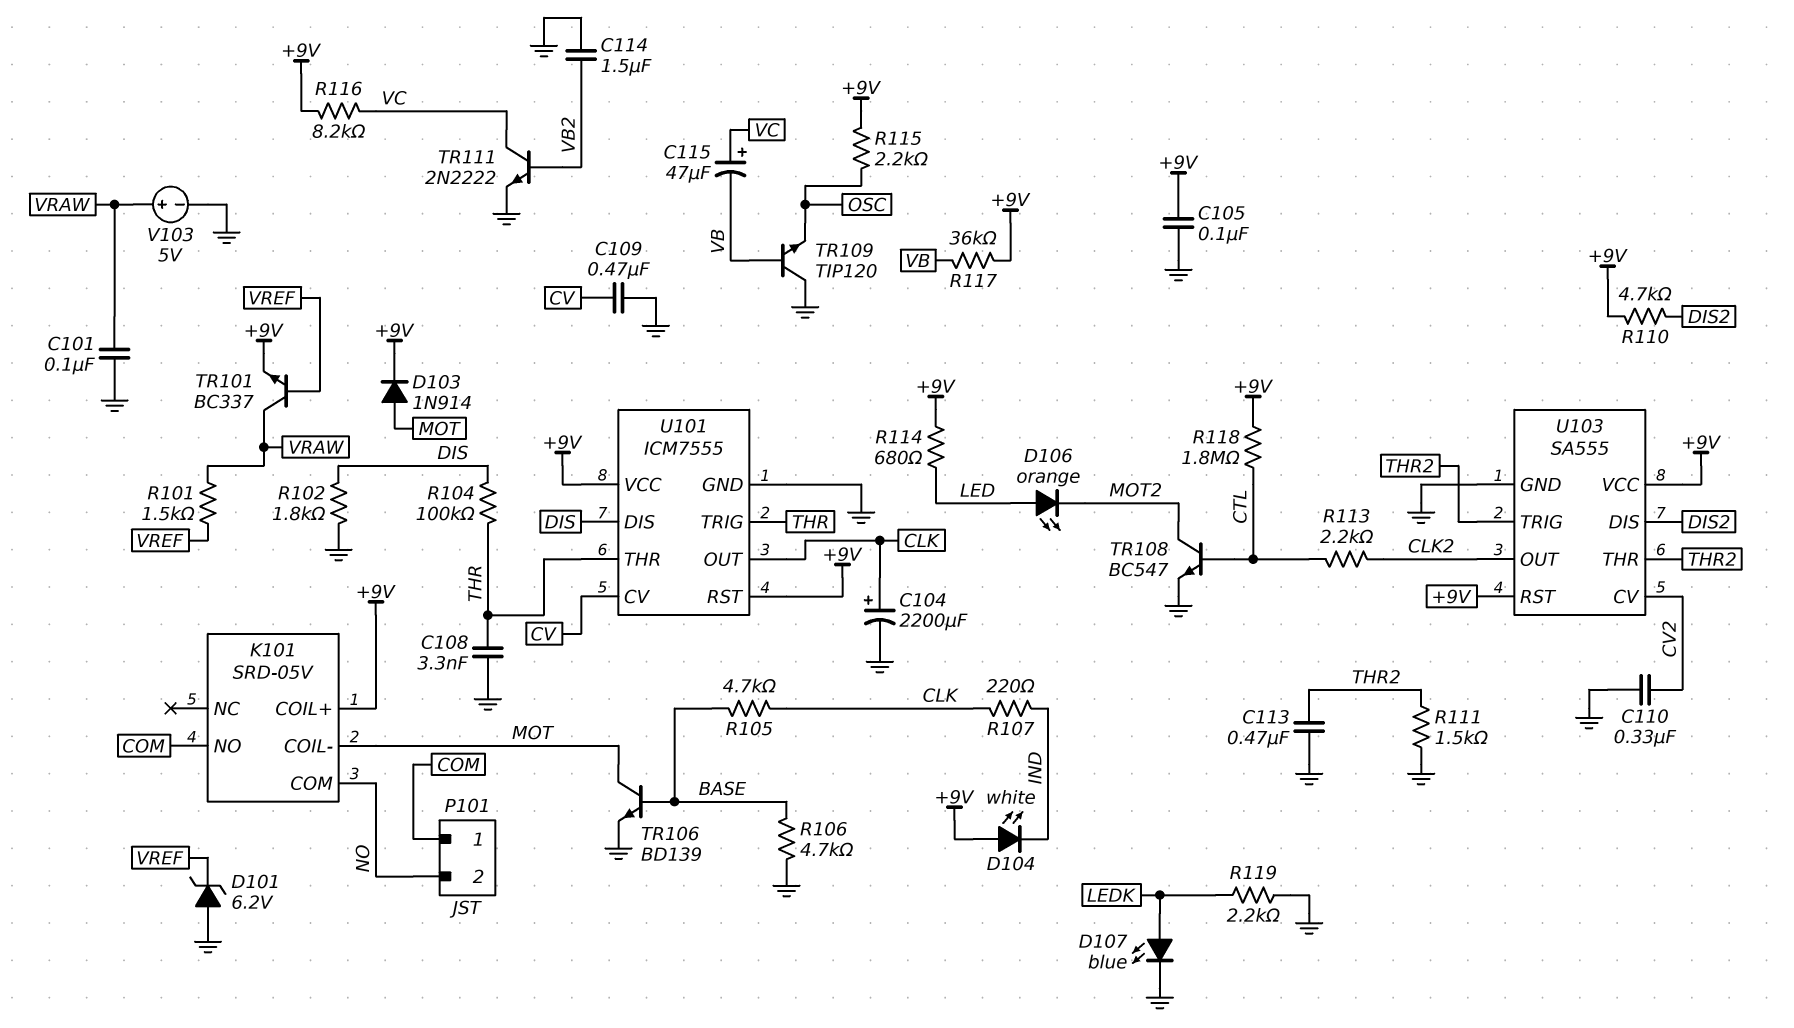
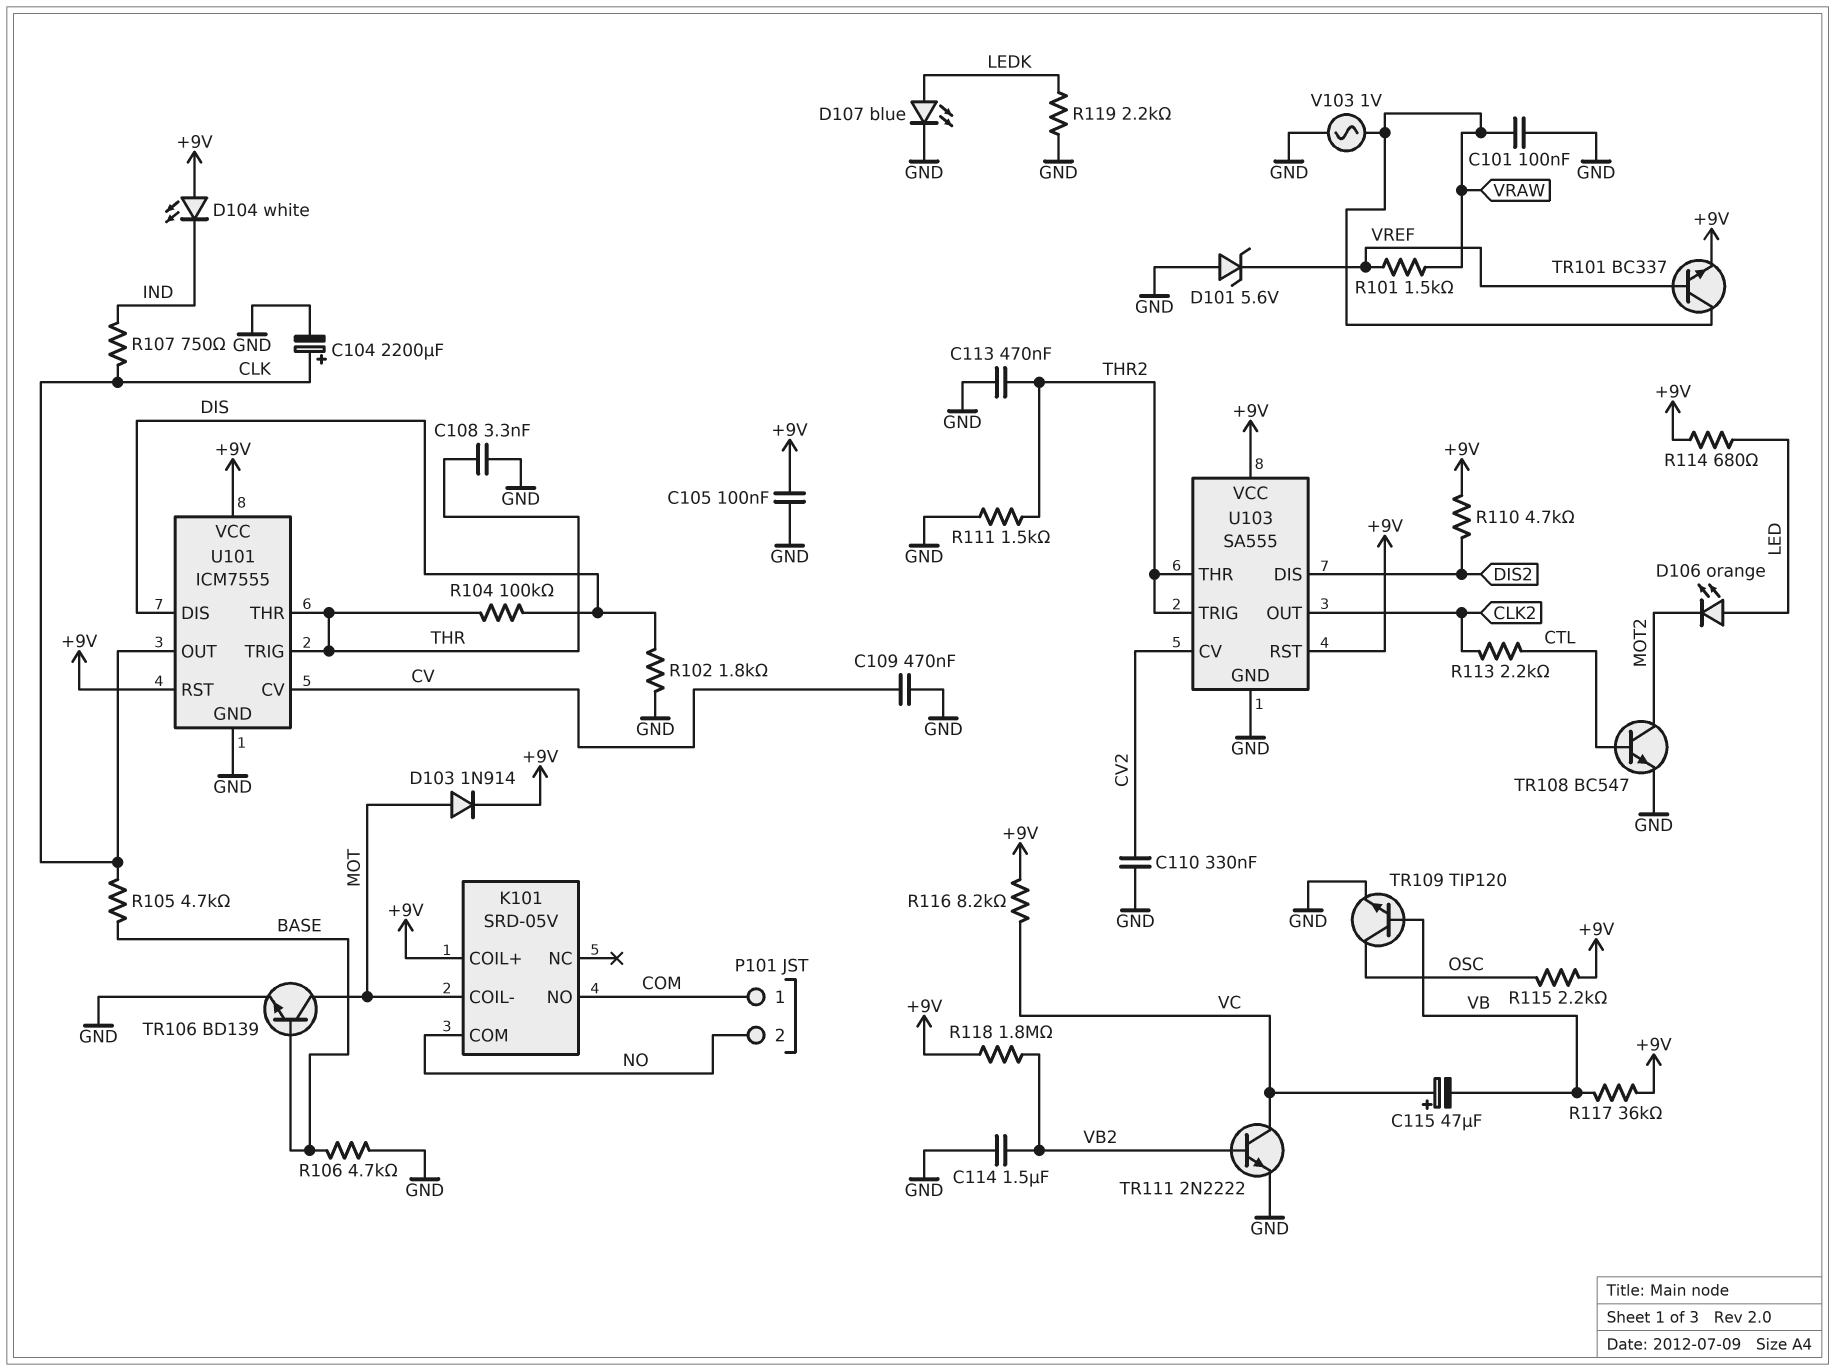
D101: zener 6.2V (A GND, K VREF) -> zener 5.6V (A GND, K VREF)
R107: 220 (CLK, IND) -> 750 (CLK, IND)
R118: 1.8M (+9V, CTL) -> 1.8M (+9V, VB2)
TR109: NPN TIP120 (B VB, C GND, E OSC) -> NPN TIP120 (B VB, C OSC, E GND)
V103: 5V (plus VRAW, minus GND) -> AC 1V (GND, VRAW)

